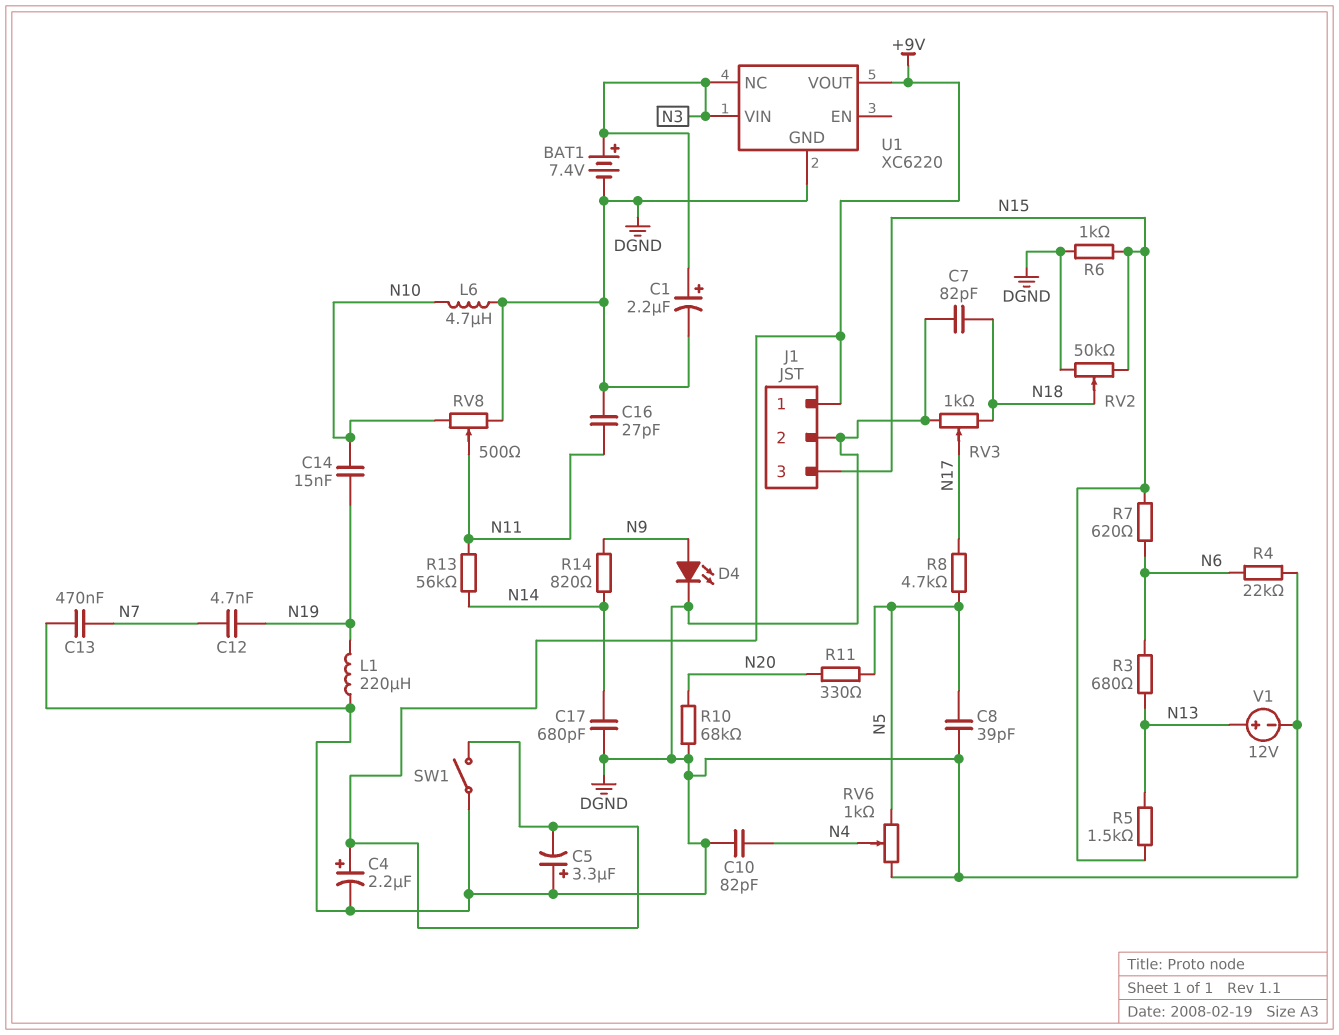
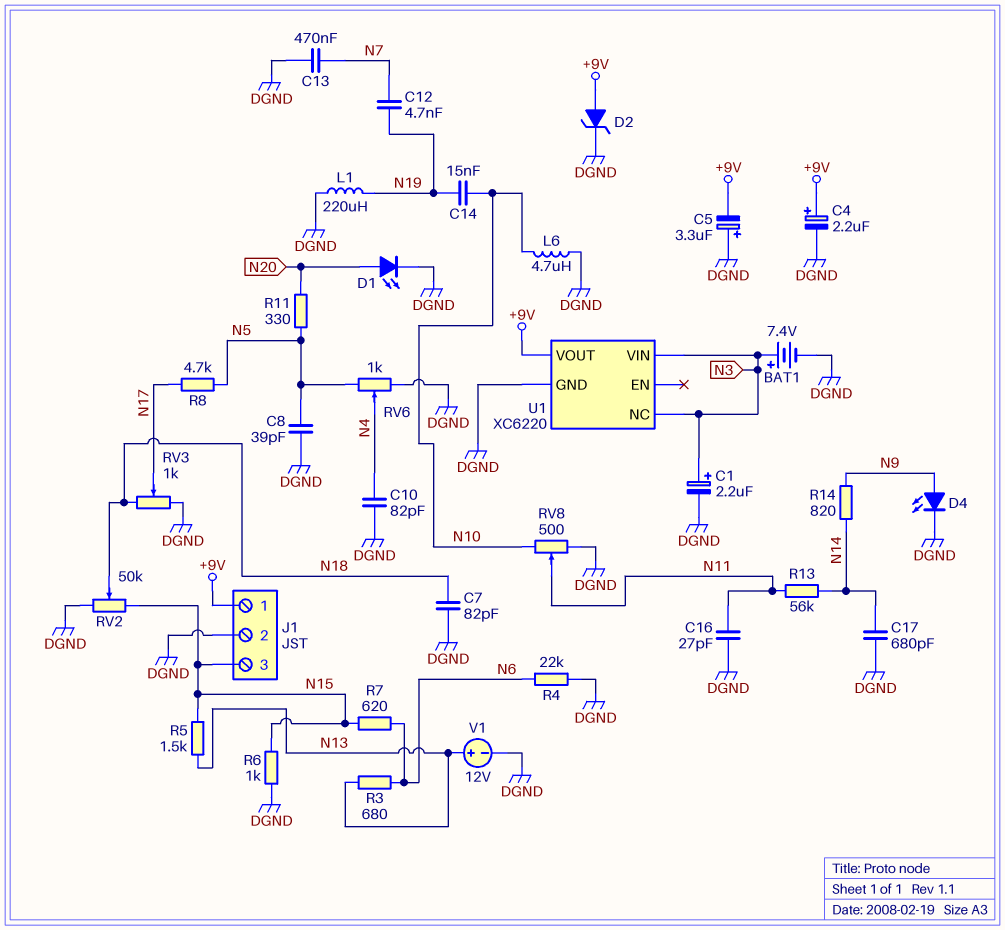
D1: none -> LED (A N20, K DGND)
D2: none -> zener (A +9V, K DGND)
R10: 68k (DGND, N20) -> none
SW1: switch (+9V, DGND) -> none

